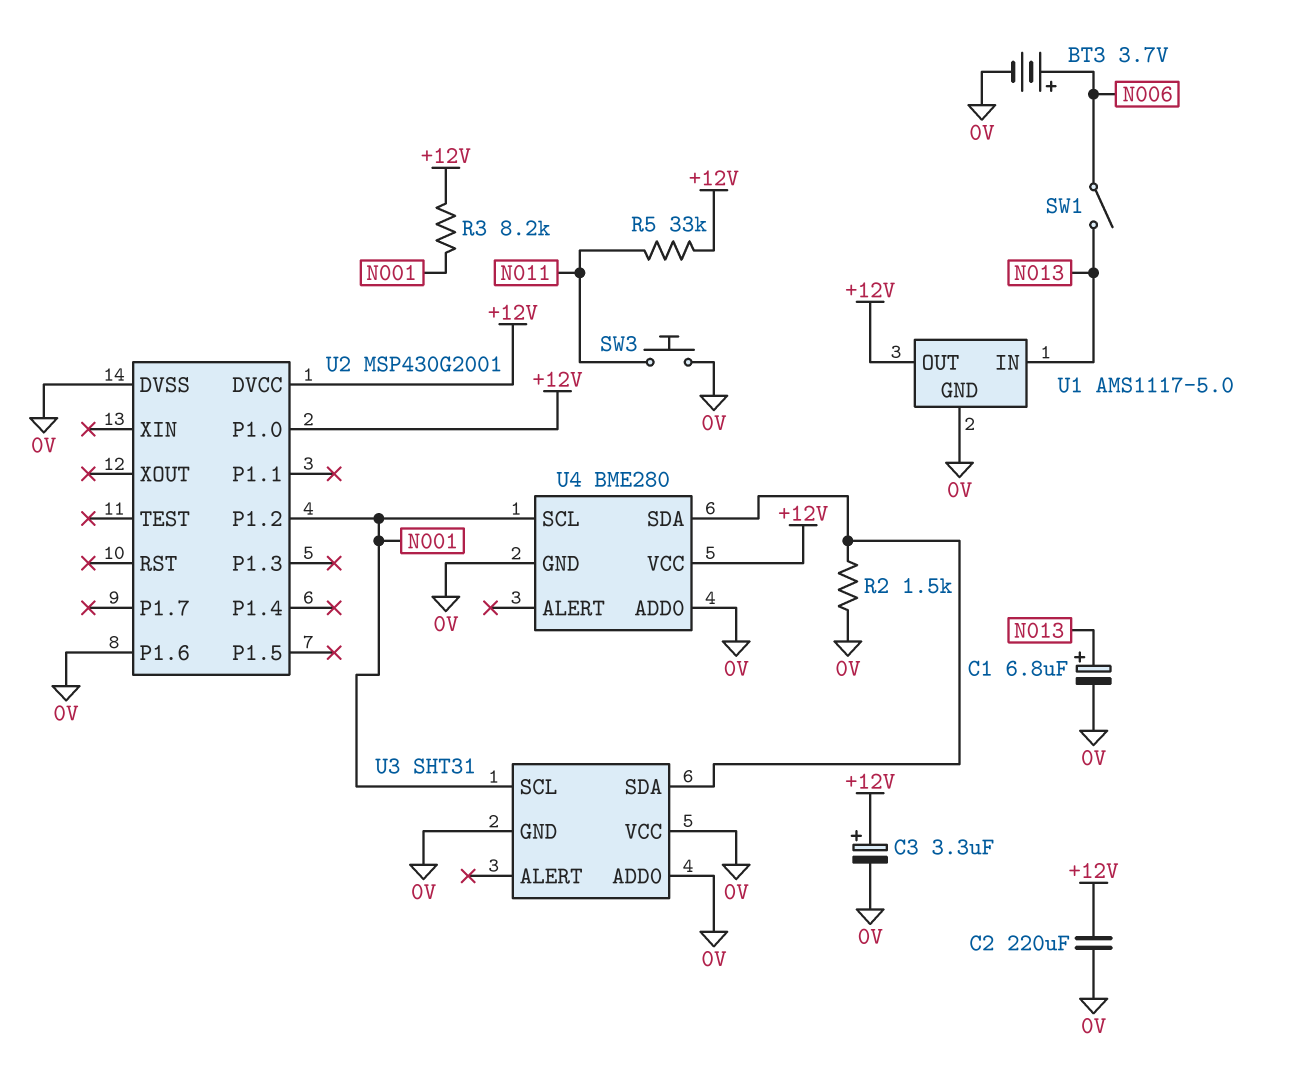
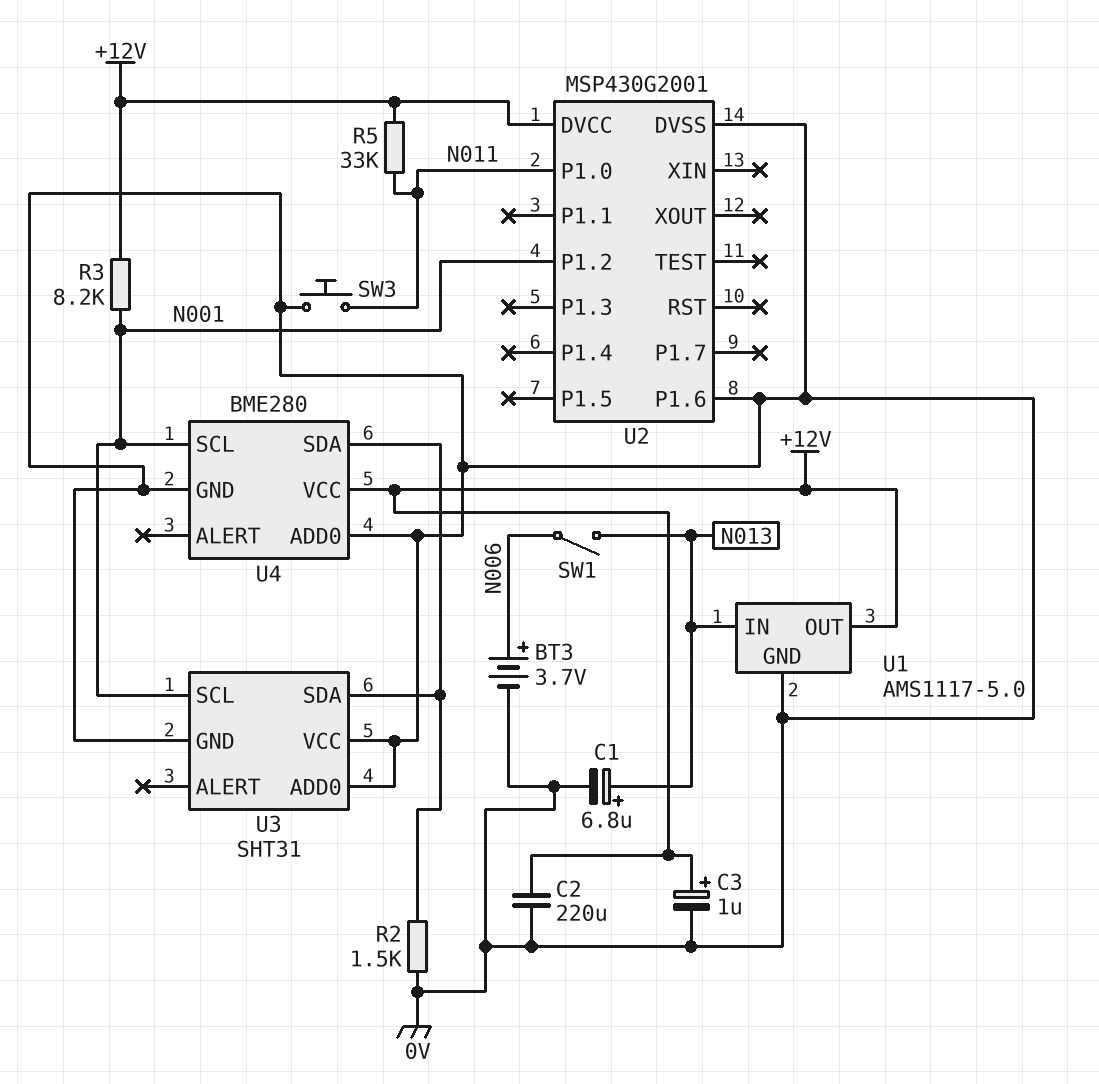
C3: 3.3uF (plus +12V, minus 0V) -> 1uF (plus +12V, minus 0V)
U2 pin P1.0: +12V -> N011

